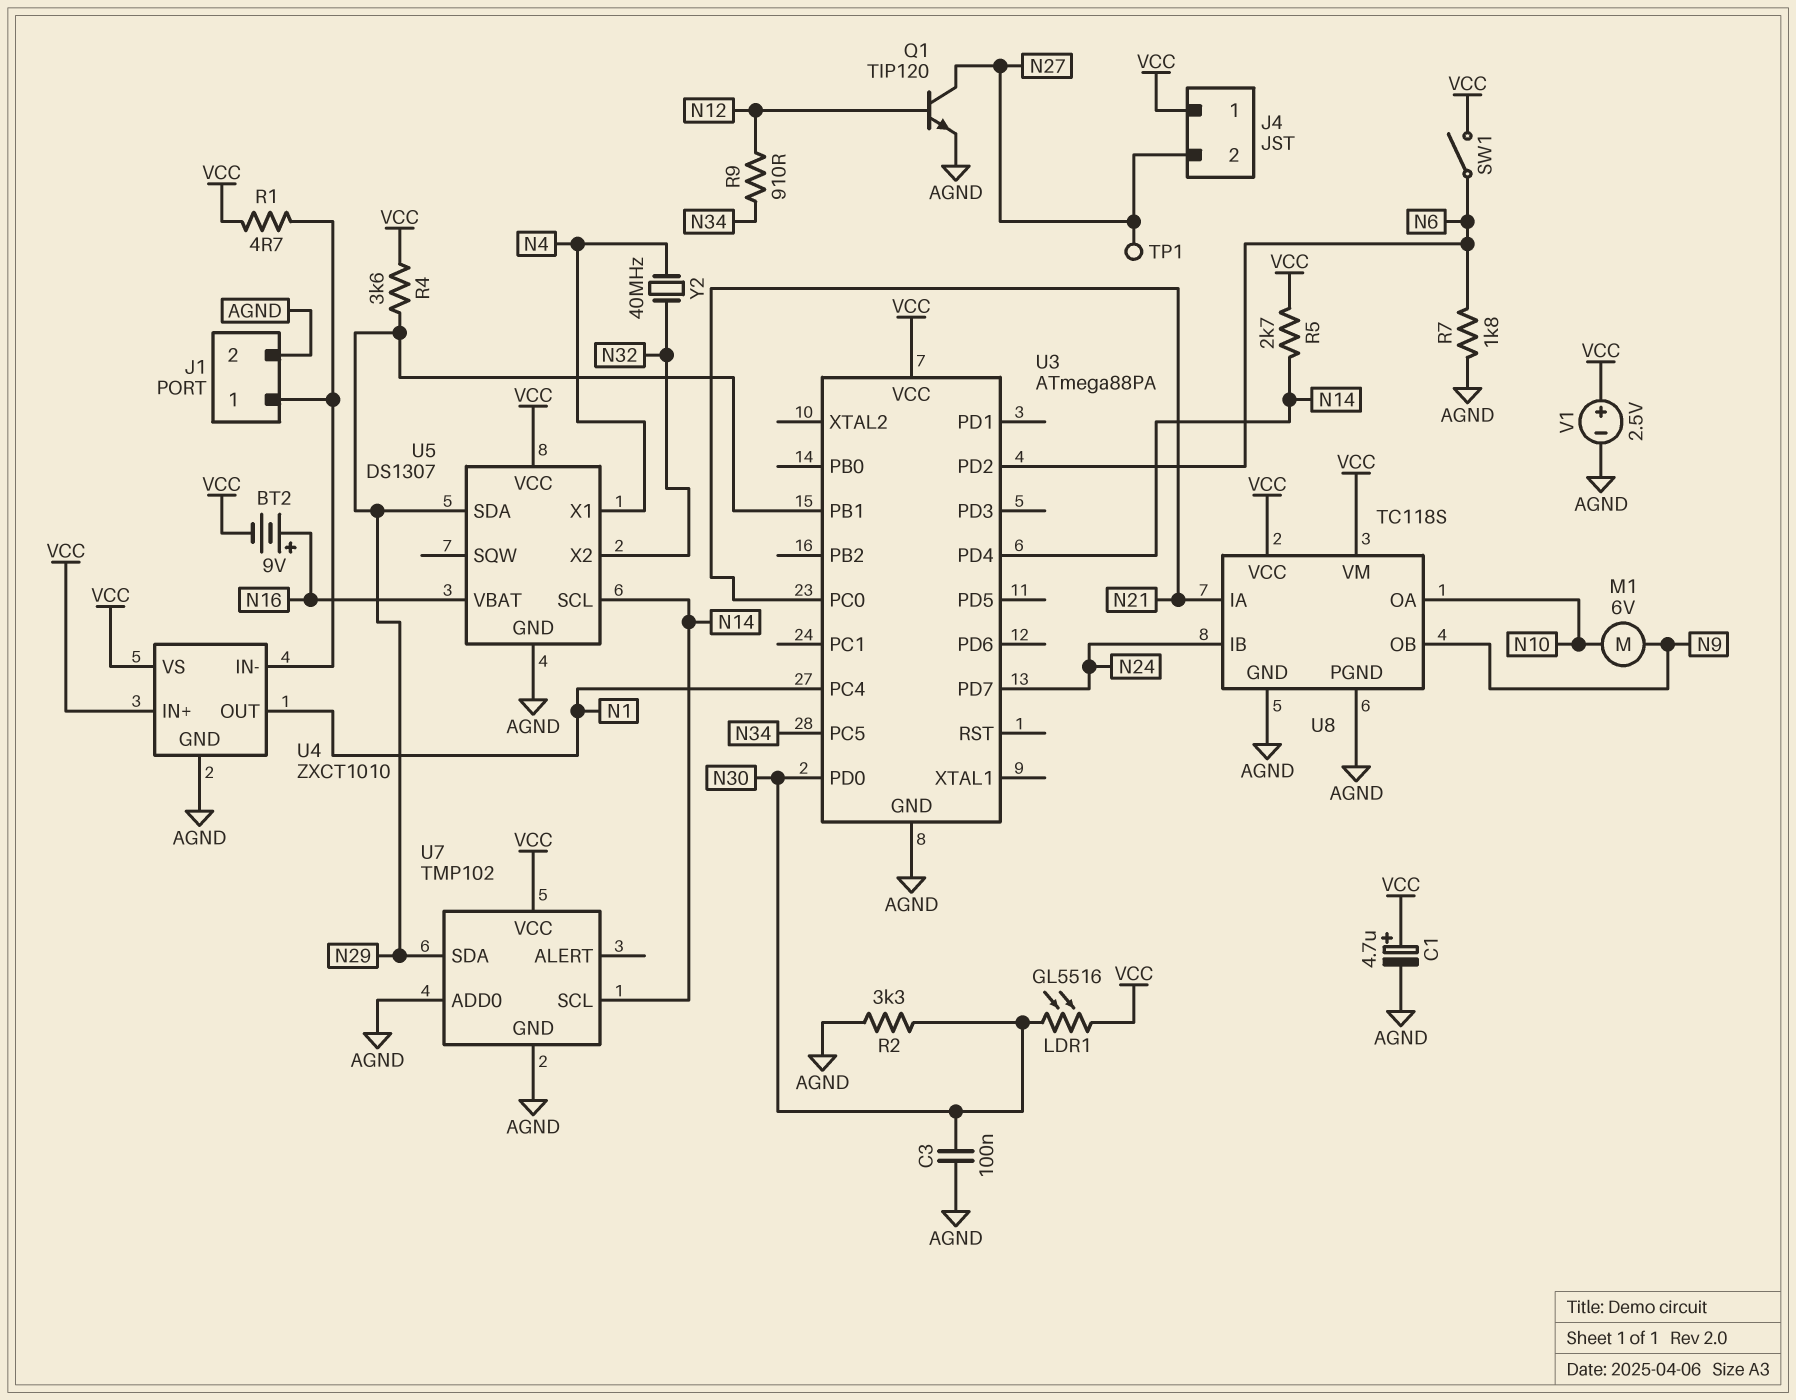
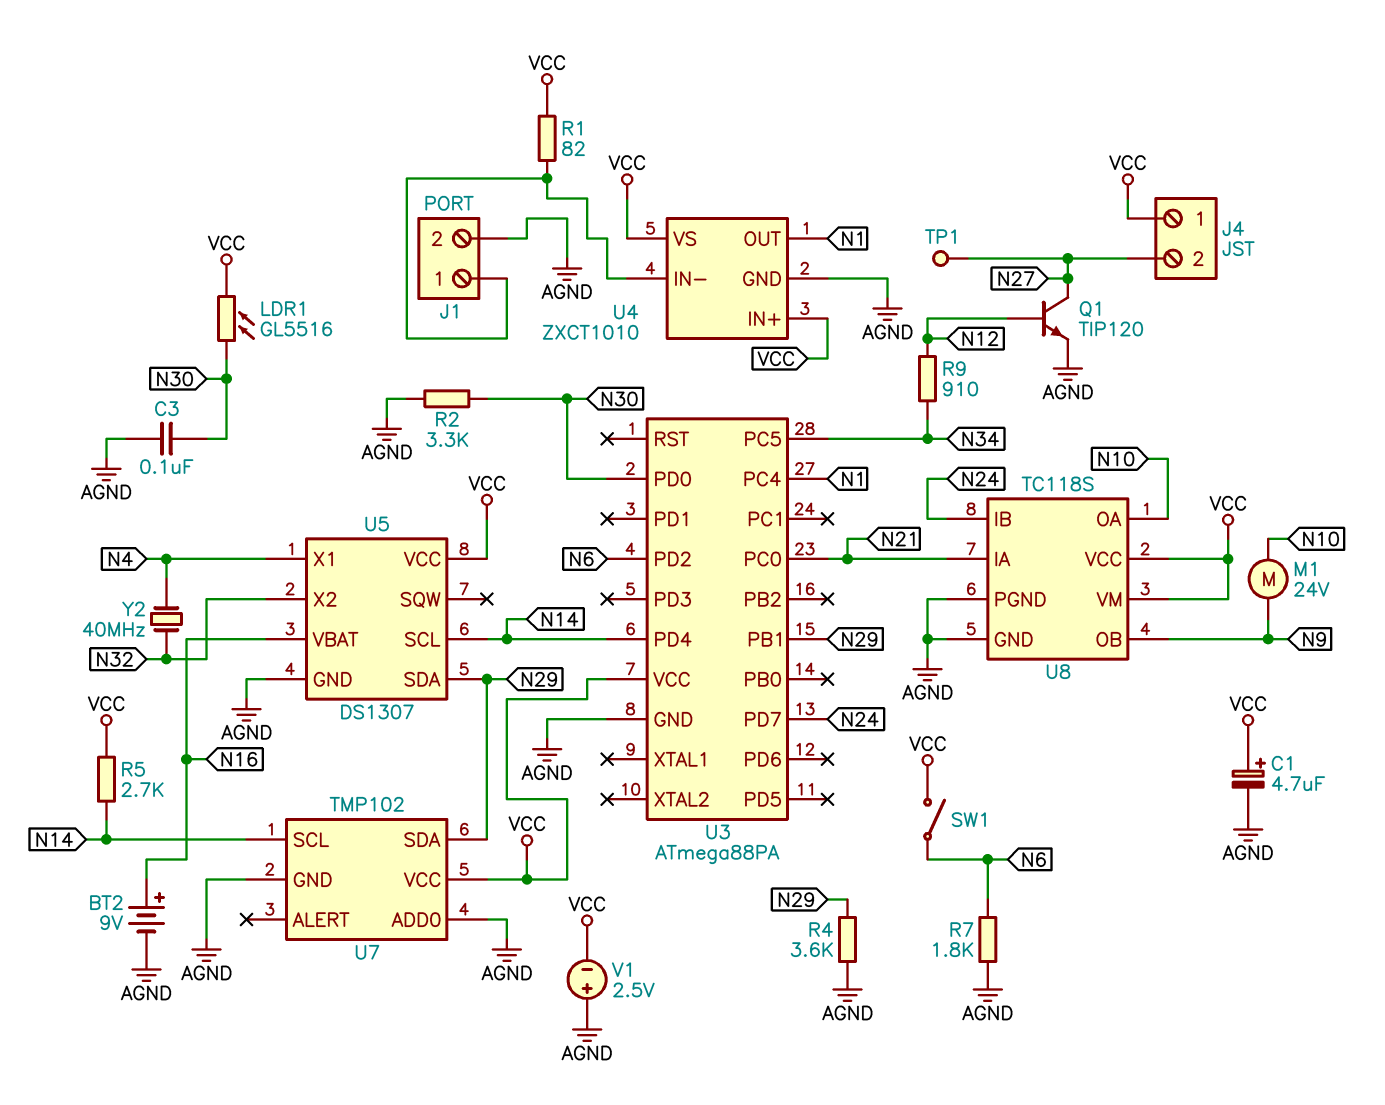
BT2: 9V (plus N16, minus VCC) -> 9V (plus N16, minus AGND)
M1: motor 6V (N9, N10) -> motor 24V (N9, N10)
R1: 4.7 (J1/1, VCC) -> 82 (J1/1, VCC)
R4: 3.6k (N29, VCC) -> 3.6k (AGND, N29)
V1: 2.5V (plus VCC, minus AGND) -> 2.5V (plus AGND, minus VCC)

